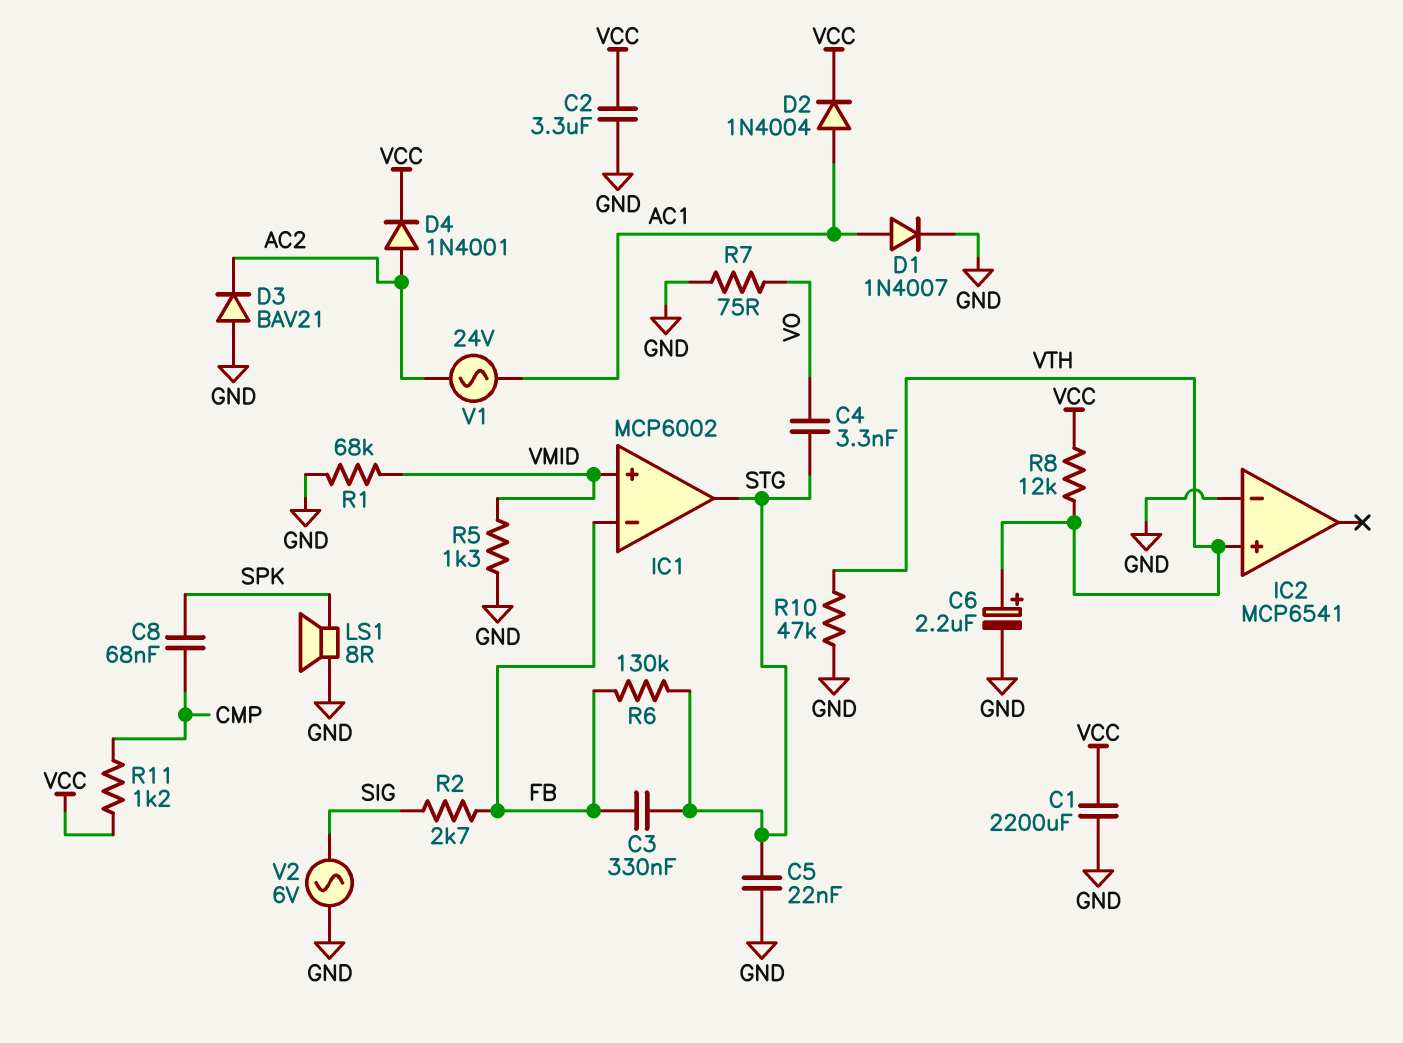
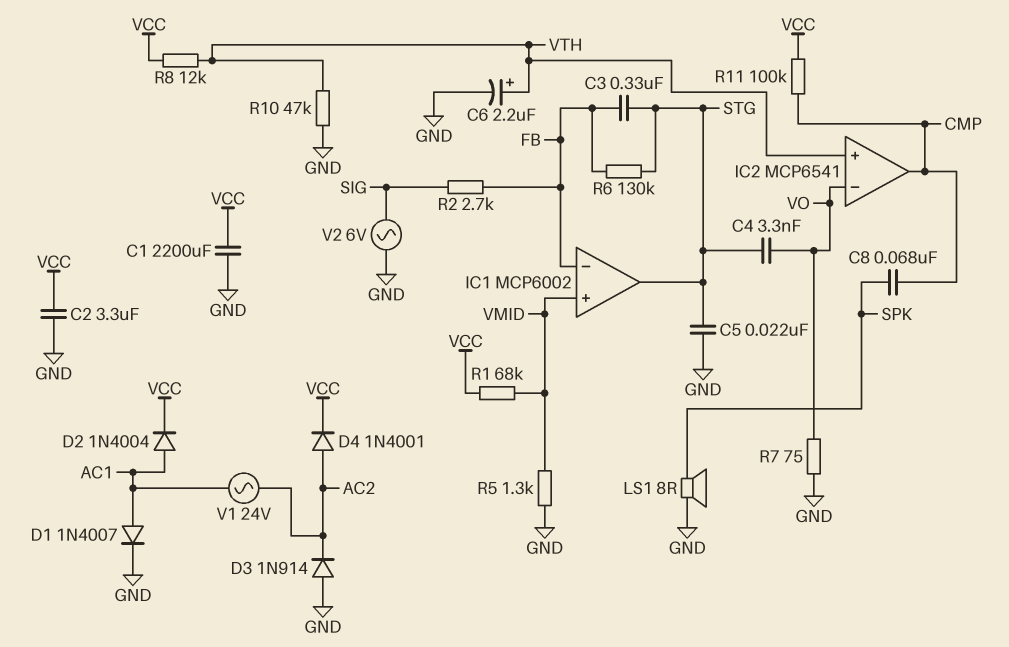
D3: diode BAV21 (A GND, K AC2) -> diode 1N914 (A GND, K AC2)
IC2 pin in-: GND -> VO
IC2 pin out: none -> CMP
R1: 68k (GND, VMID) -> 68k (VCC, VMID)
R11: 1.2k (CMP, VCC) -> 100k (CMP, VCC)

